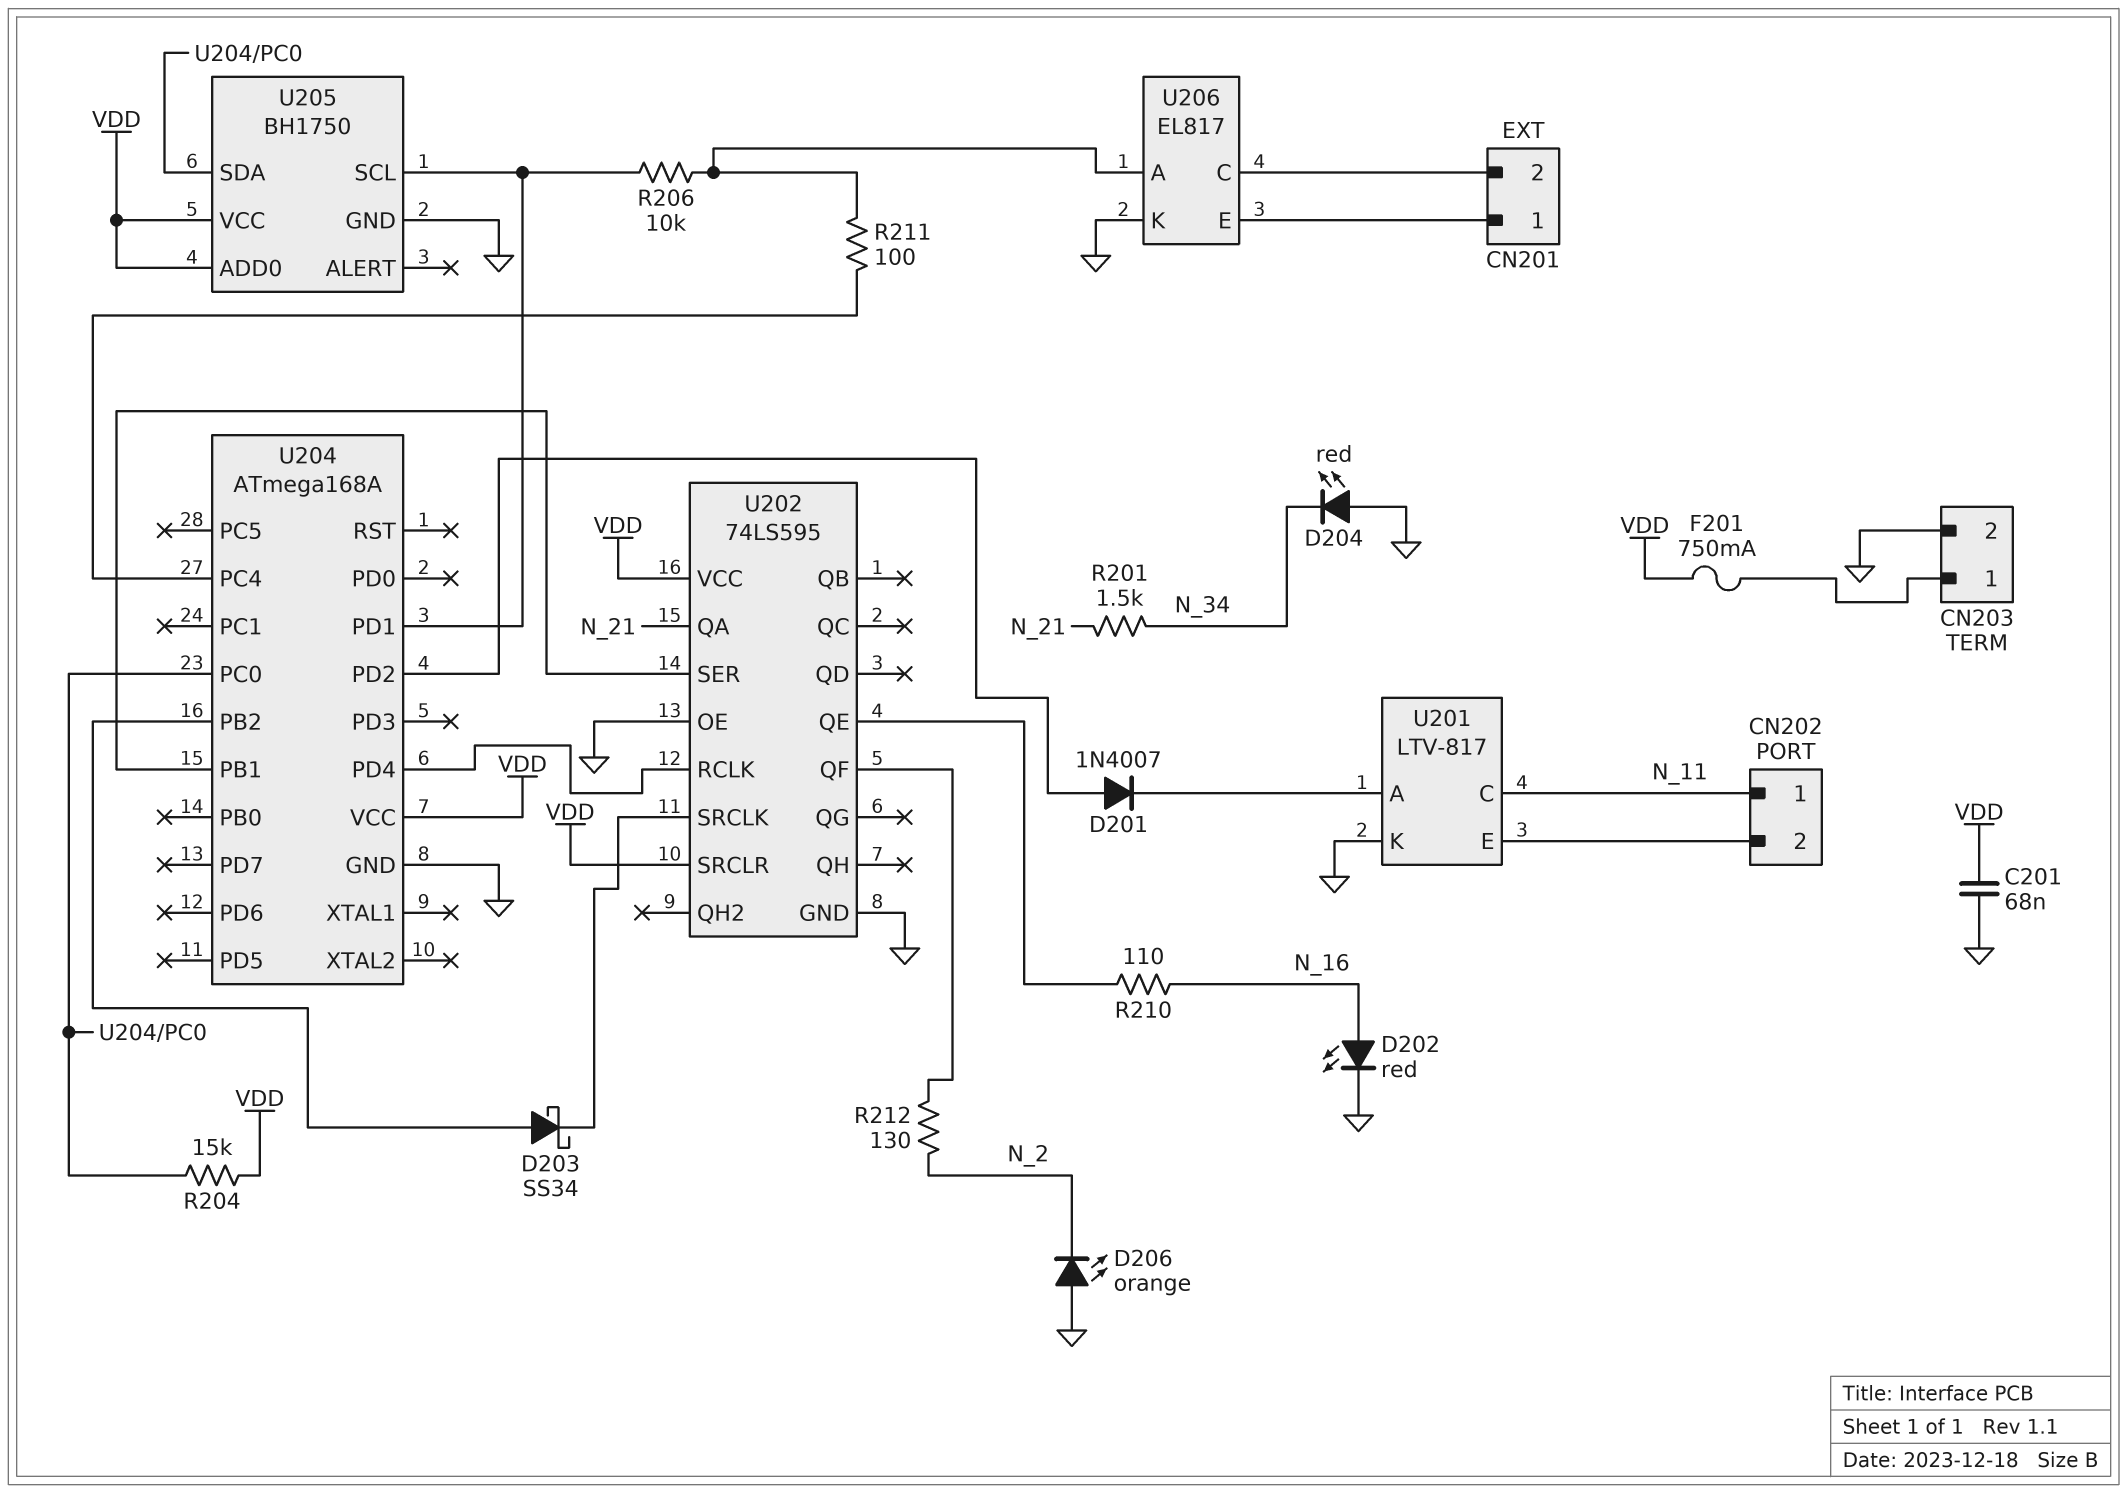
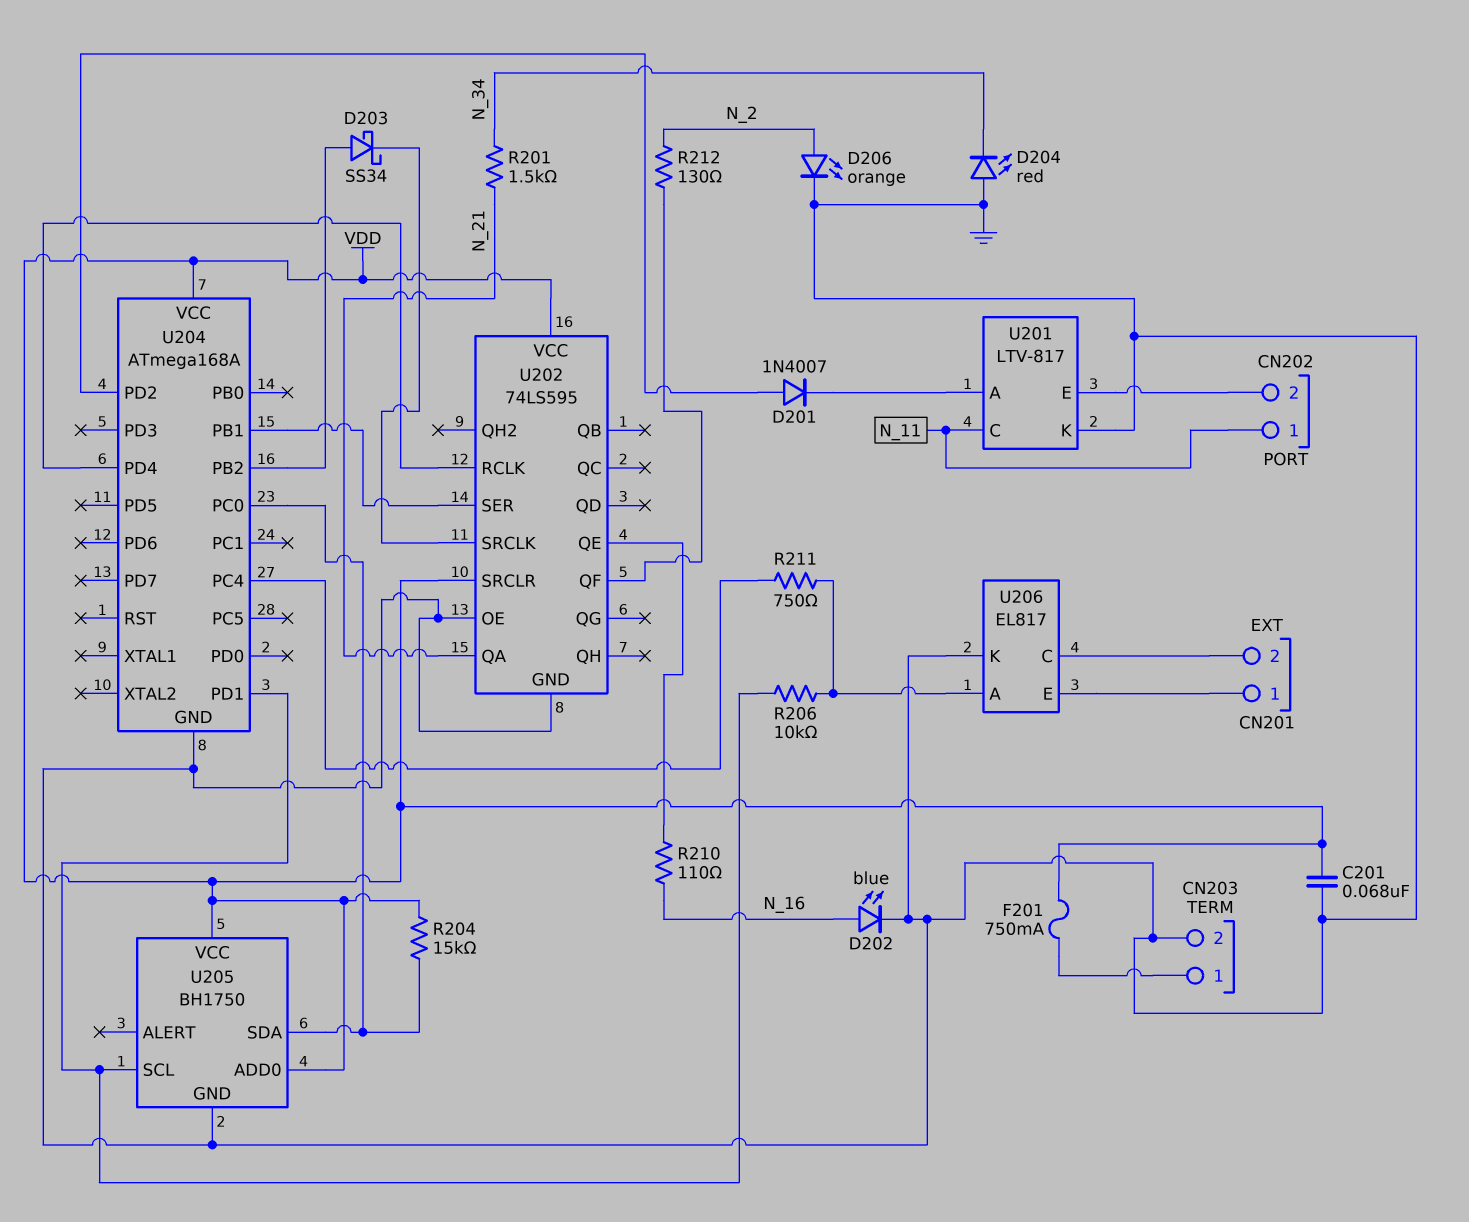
D202: LED red (A N_16, K GND) -> LED blue (A N_16, K GND)
D206: LED orange (A GND, K N_2) -> LED orange (A N_2, K GND)
R211: 100 (U204/PC4, U206/A) -> 750 (U204/PC4, U206/A)

